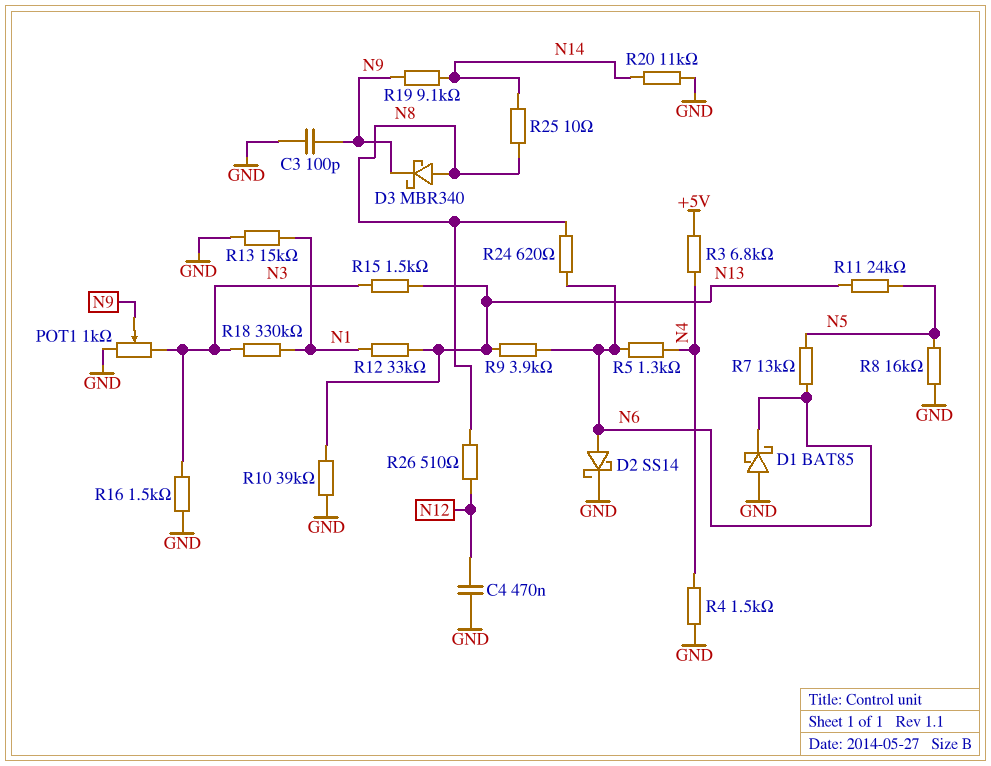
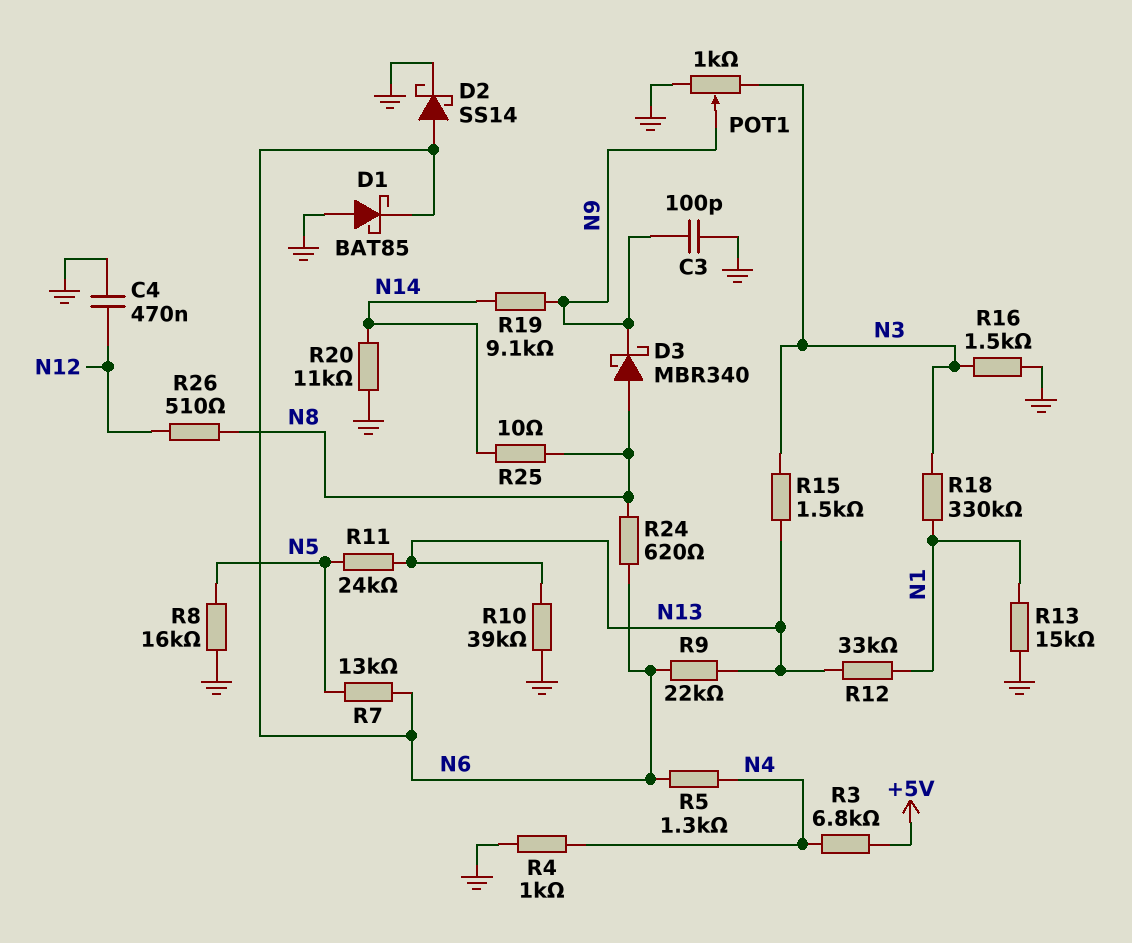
R4: 1.5k (GND, N4) -> 1k (GND, N4)
R9: 3.9k (N6, N13) -> 22k (N6, N13)

